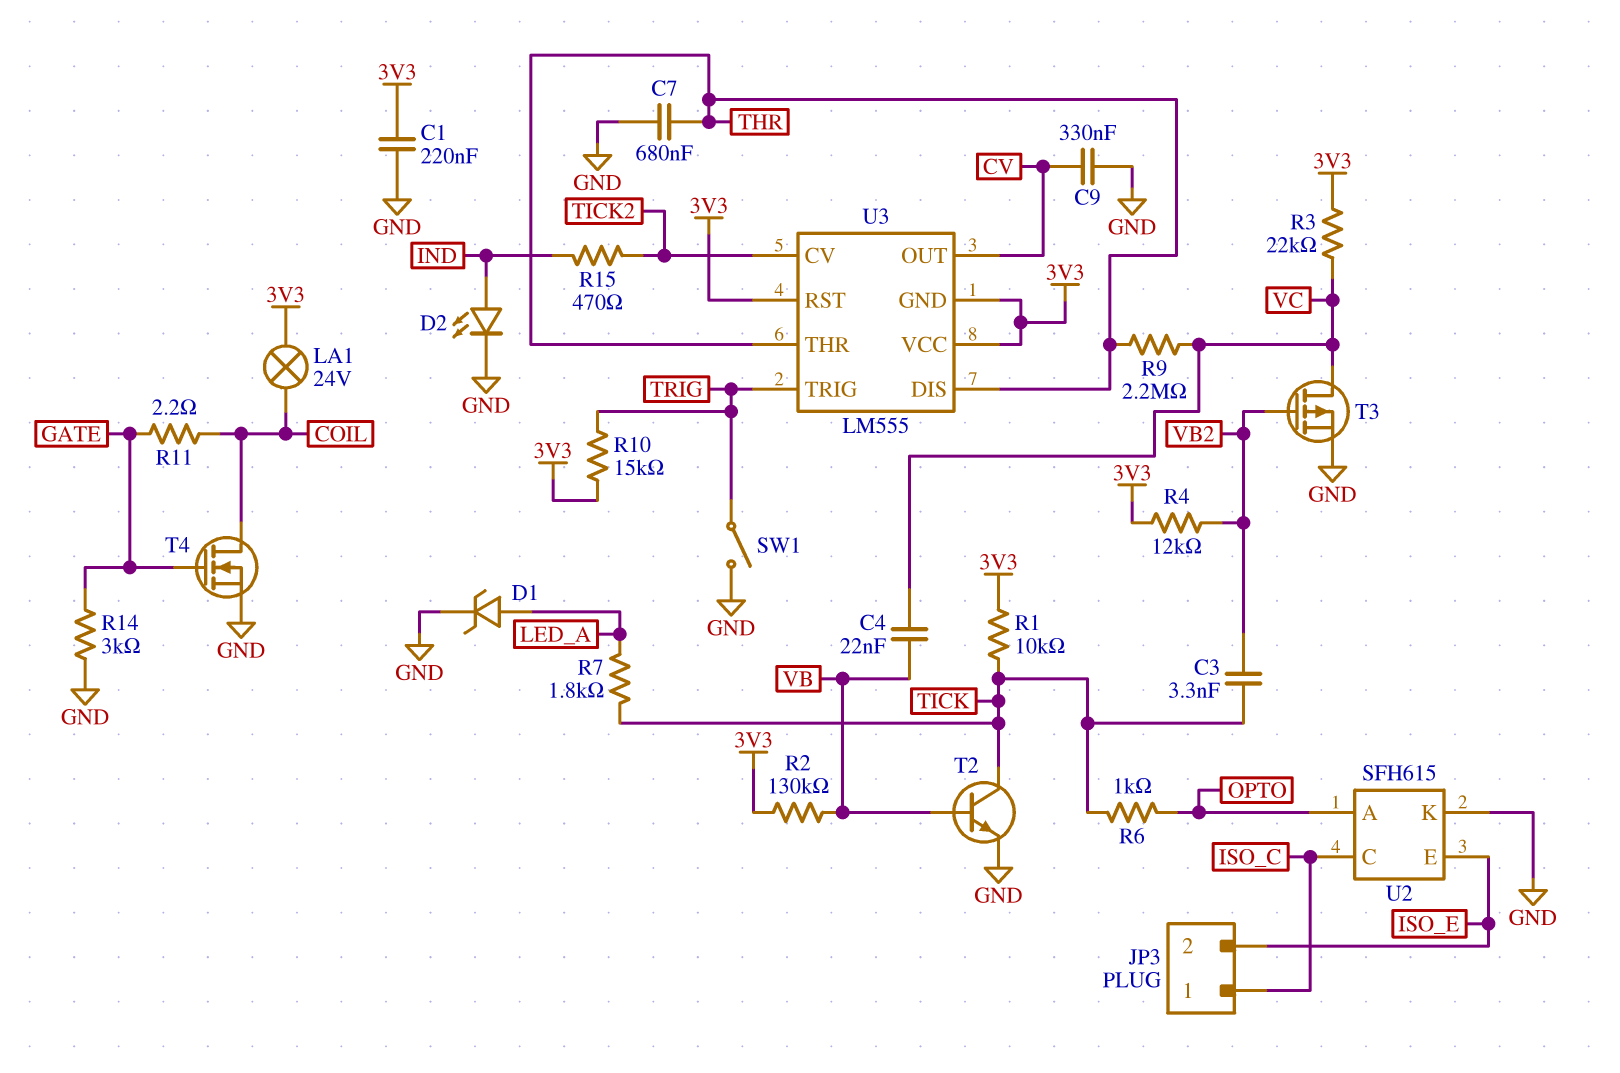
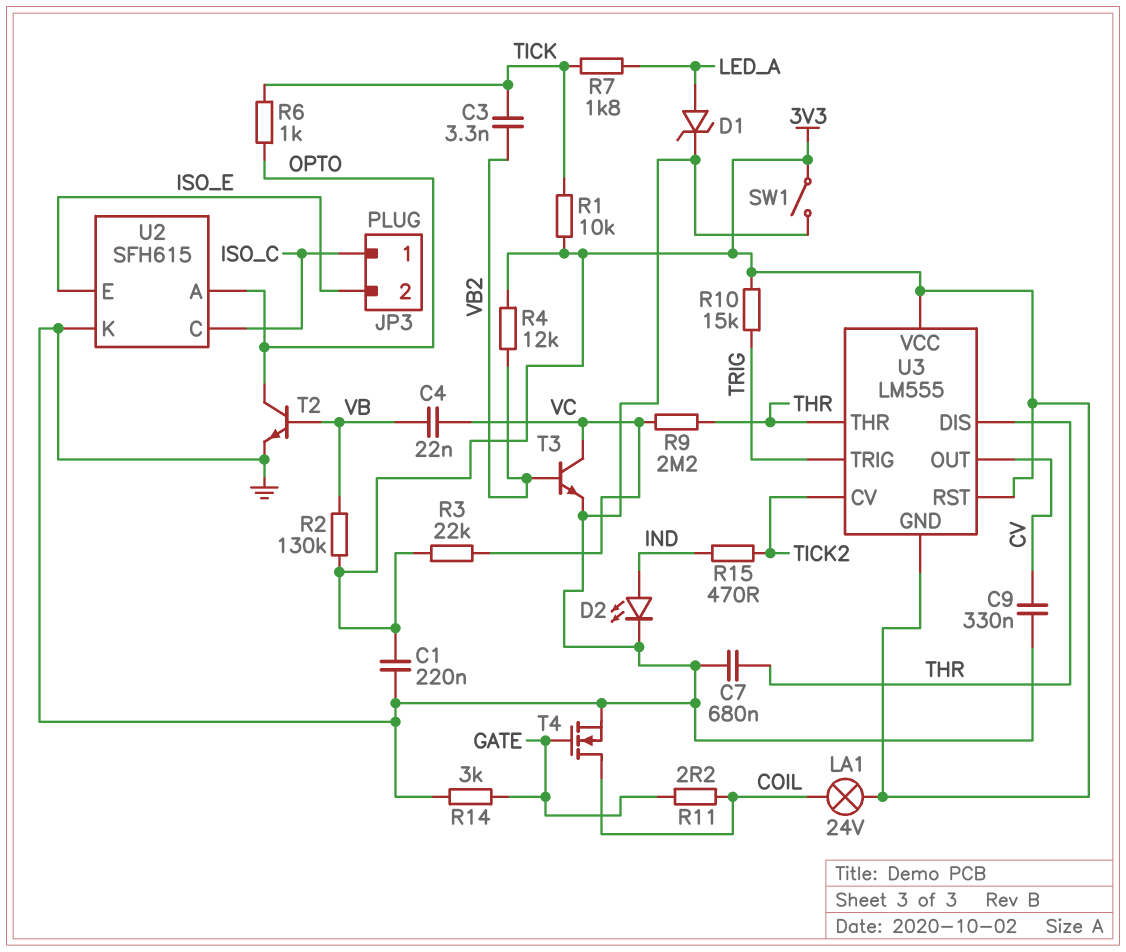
SW1: switch (GND, TRIG) -> switch (3V3, GND)
T2: NPN (B VB, C TICK, E GND) -> NPN (B VB, C OPTO, E GND)
T3: PMOS (G VB2, D VC, S GND) -> NPN (B VB2, C VC, E GND)

